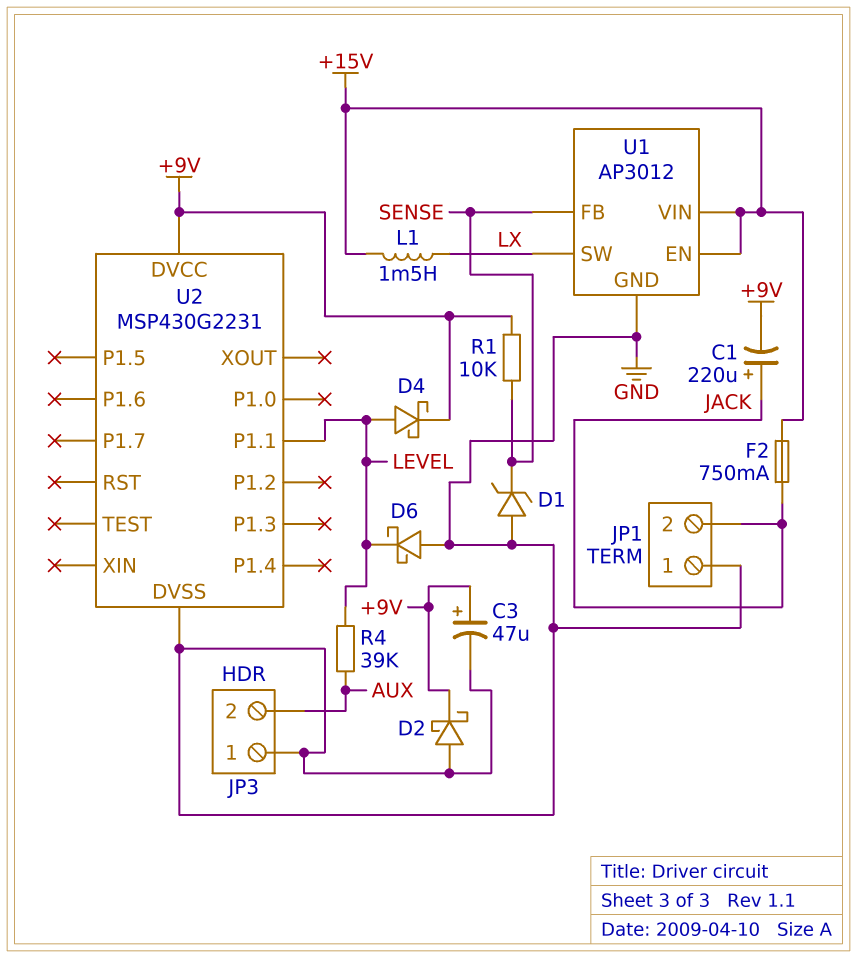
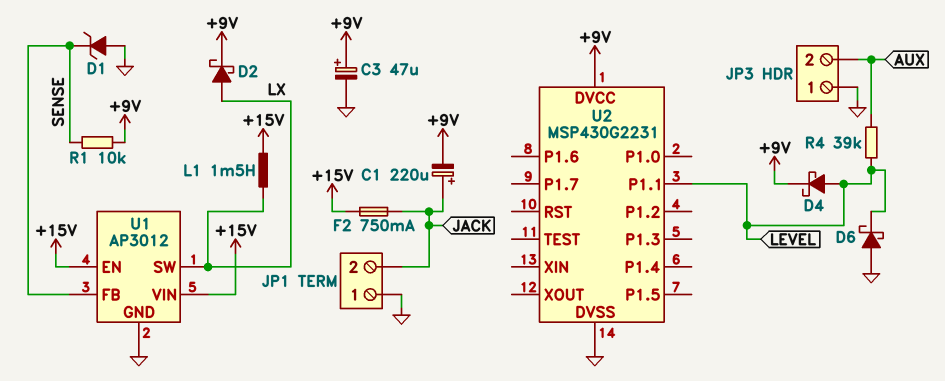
D2: schottky (A GND, K +9V) -> schottky (A LX, K +9V)

